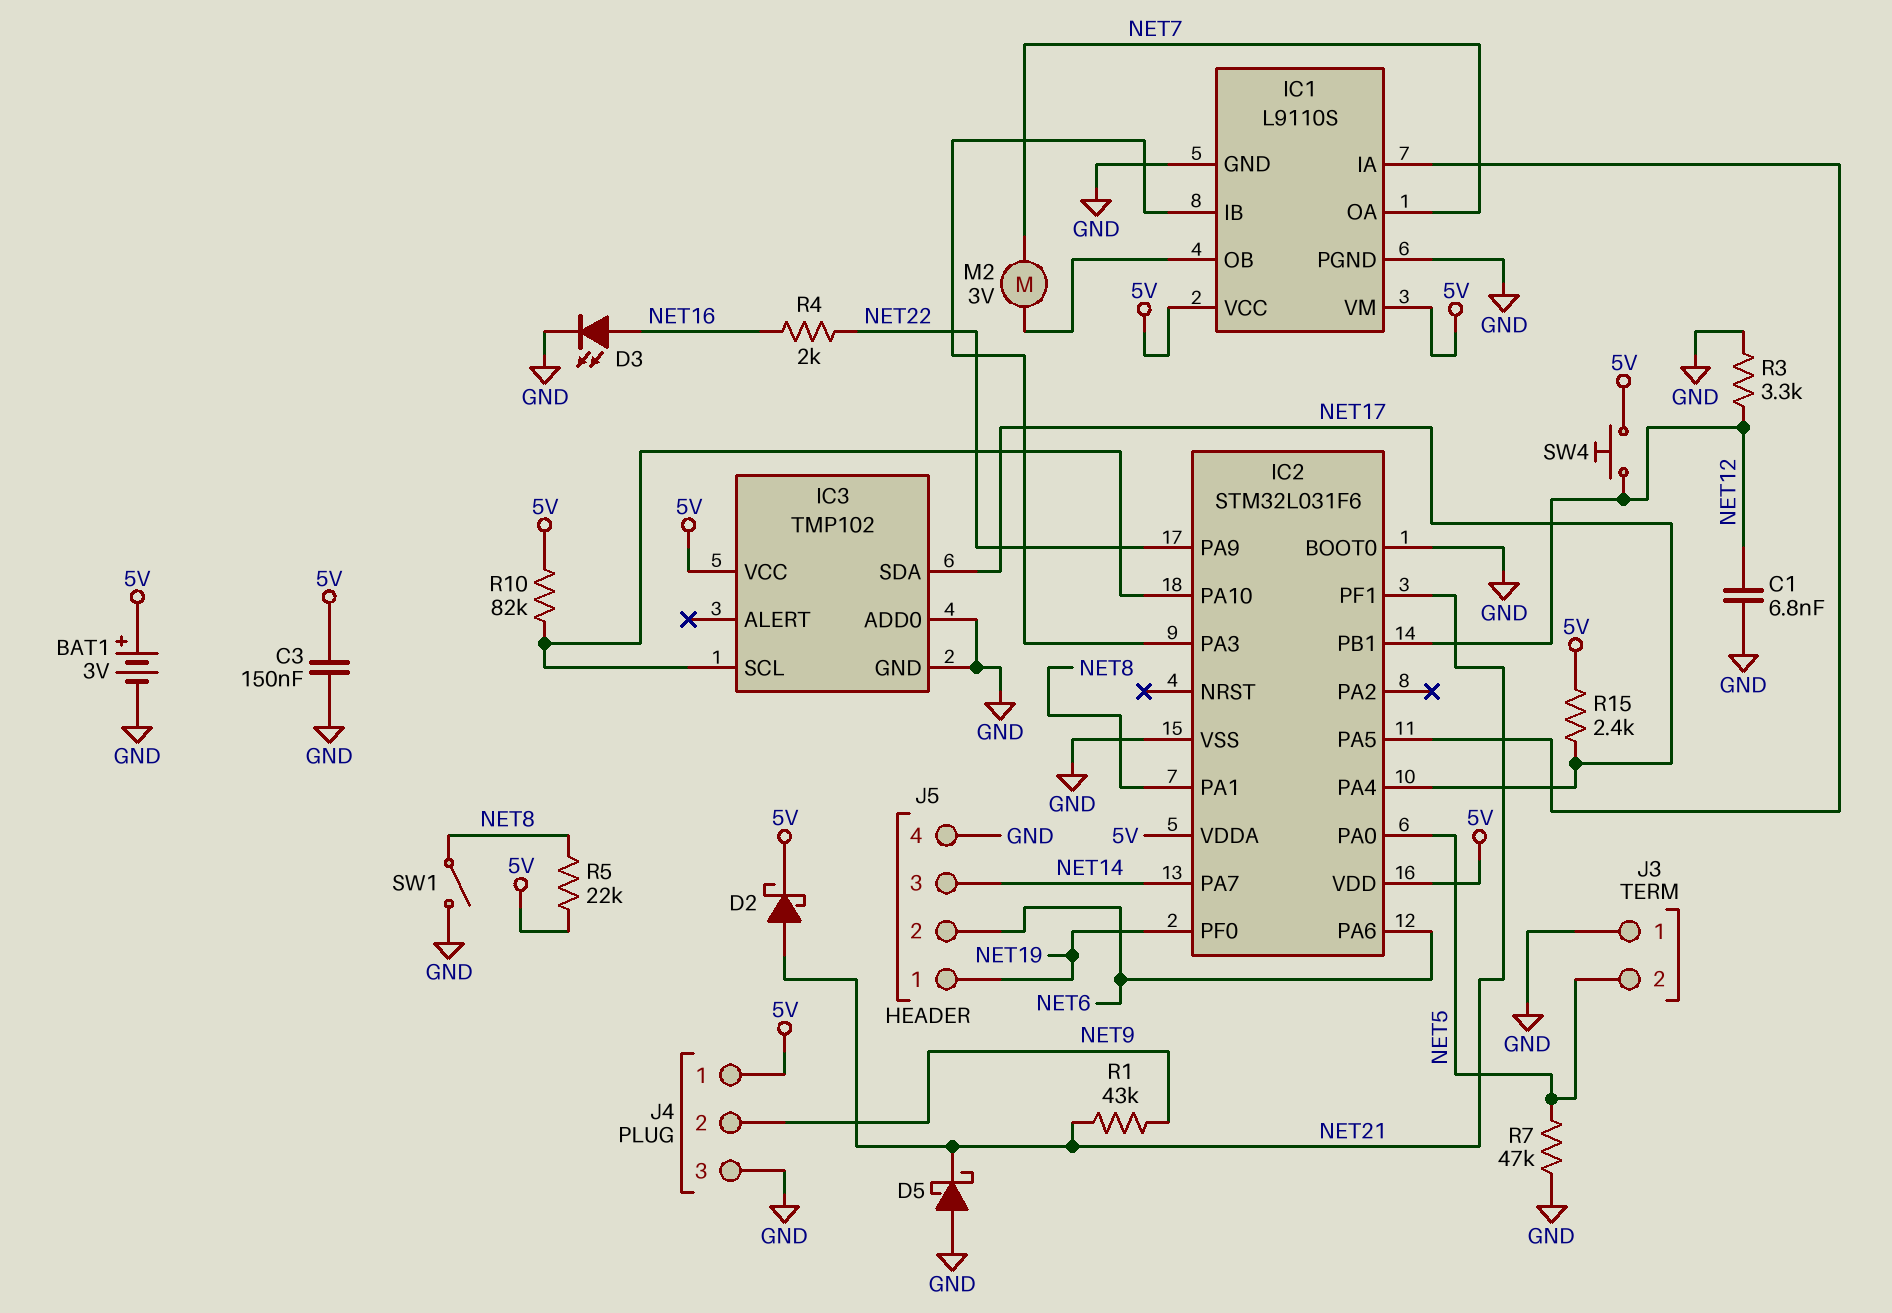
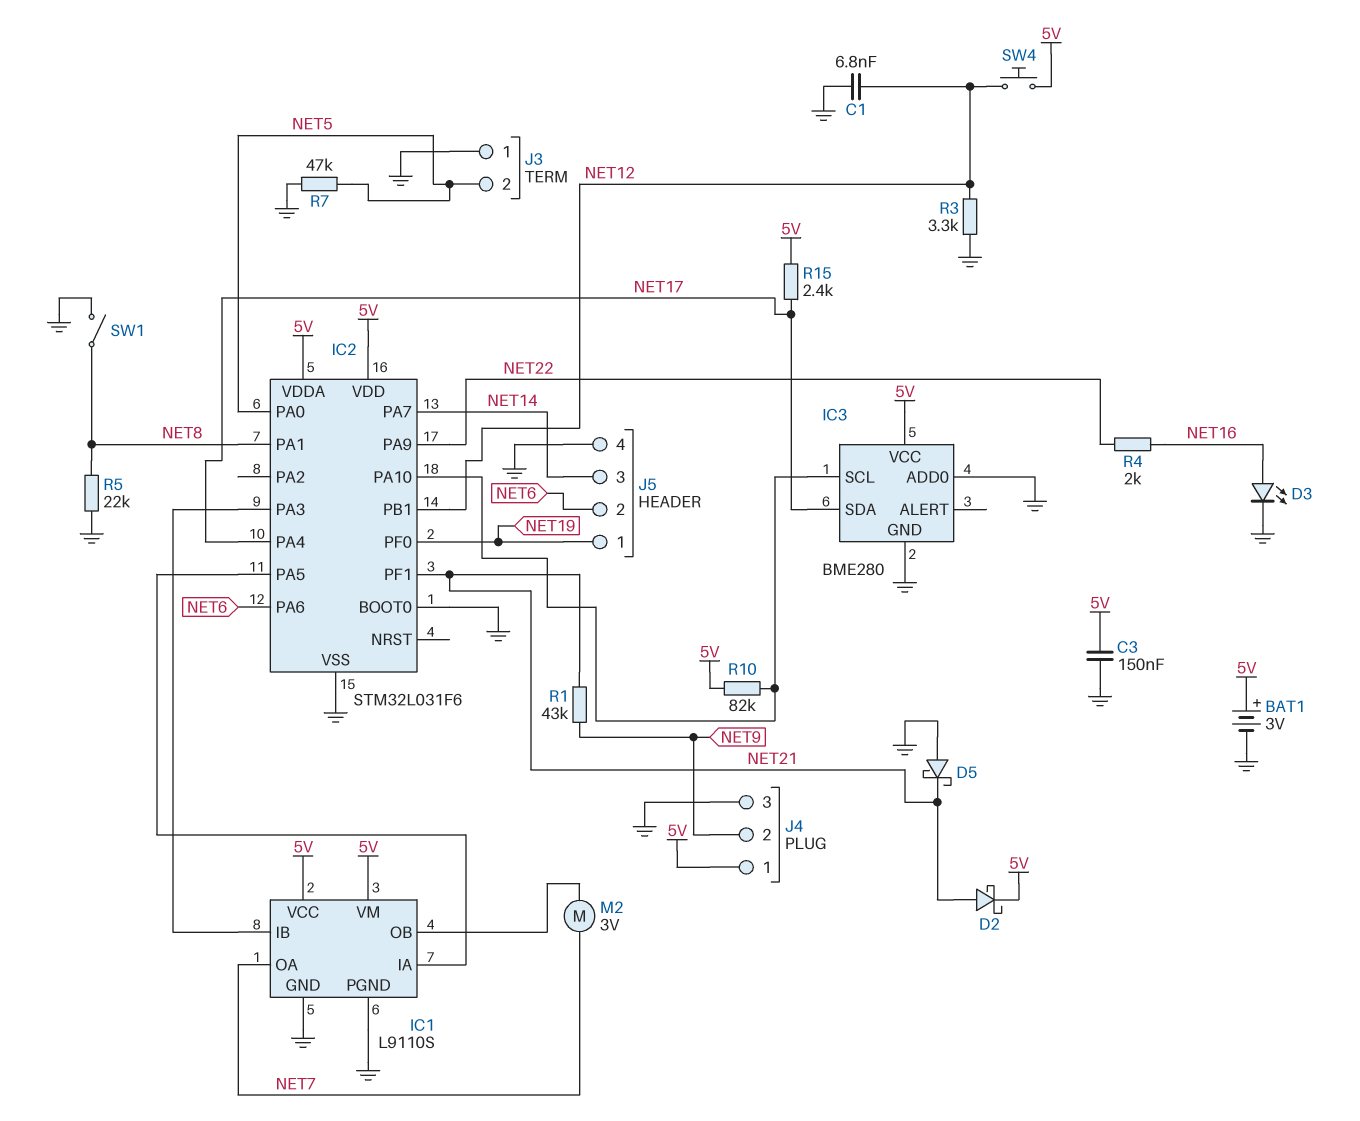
IC3: TMP102 -> BME280
R5: 22k (5V, NET8) -> 22k (GND, NET8)

